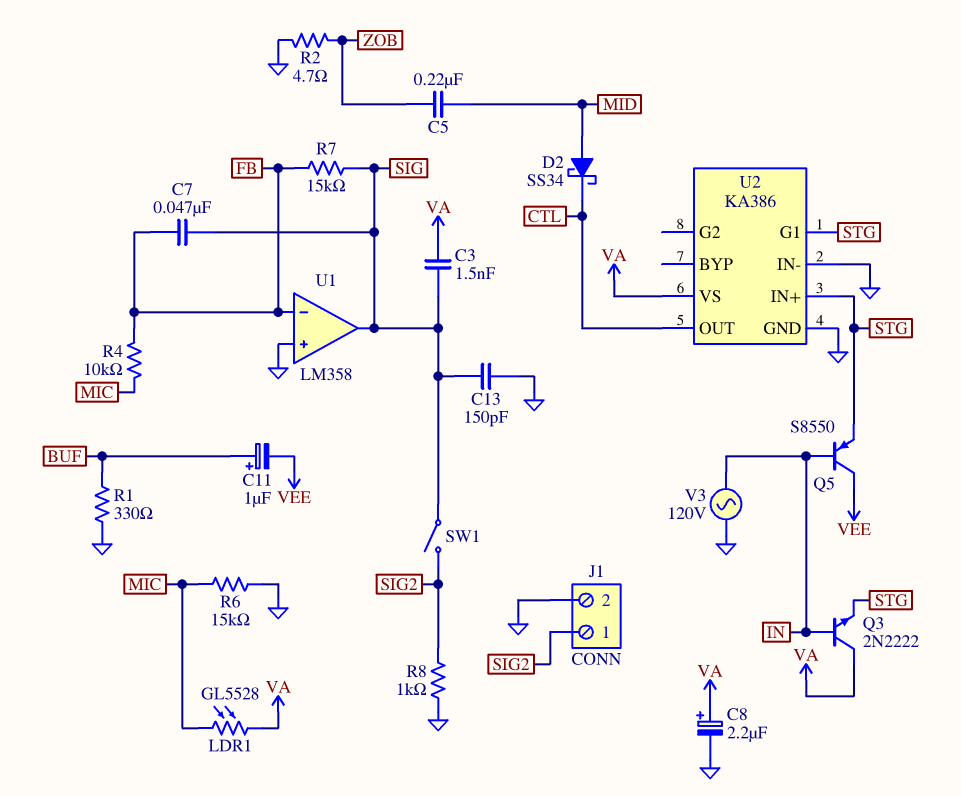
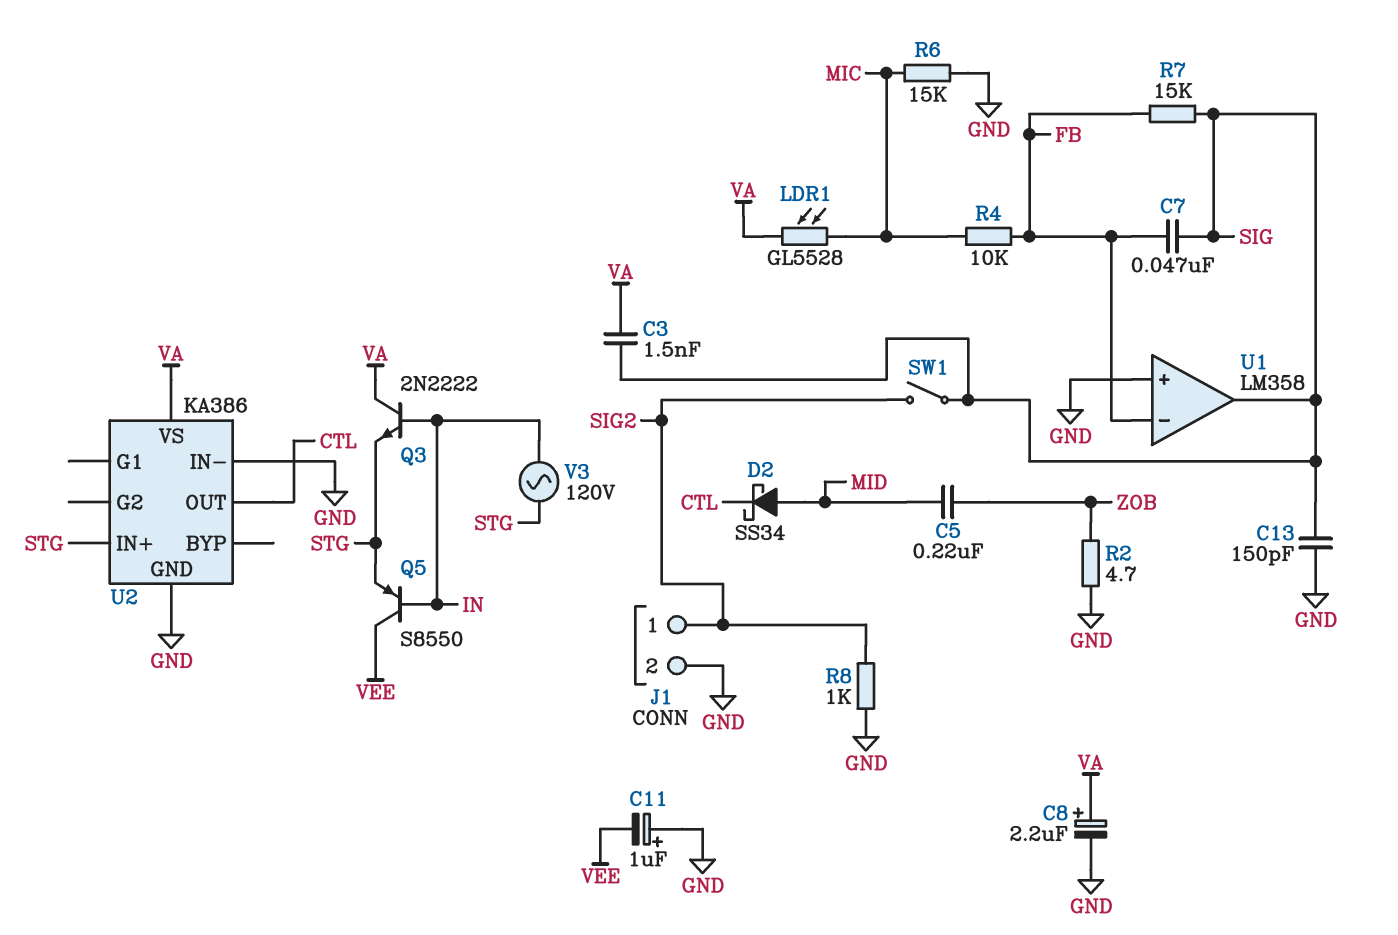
C11: 1uF (plus BUF, minus VEE) -> 1uF (plus GND, minus VEE)
R1: 330 (BUF, GND) -> none
U2 pin G1: STG -> none
V3: AC 120V (GND, IN) -> AC 120V (IN, STG)

